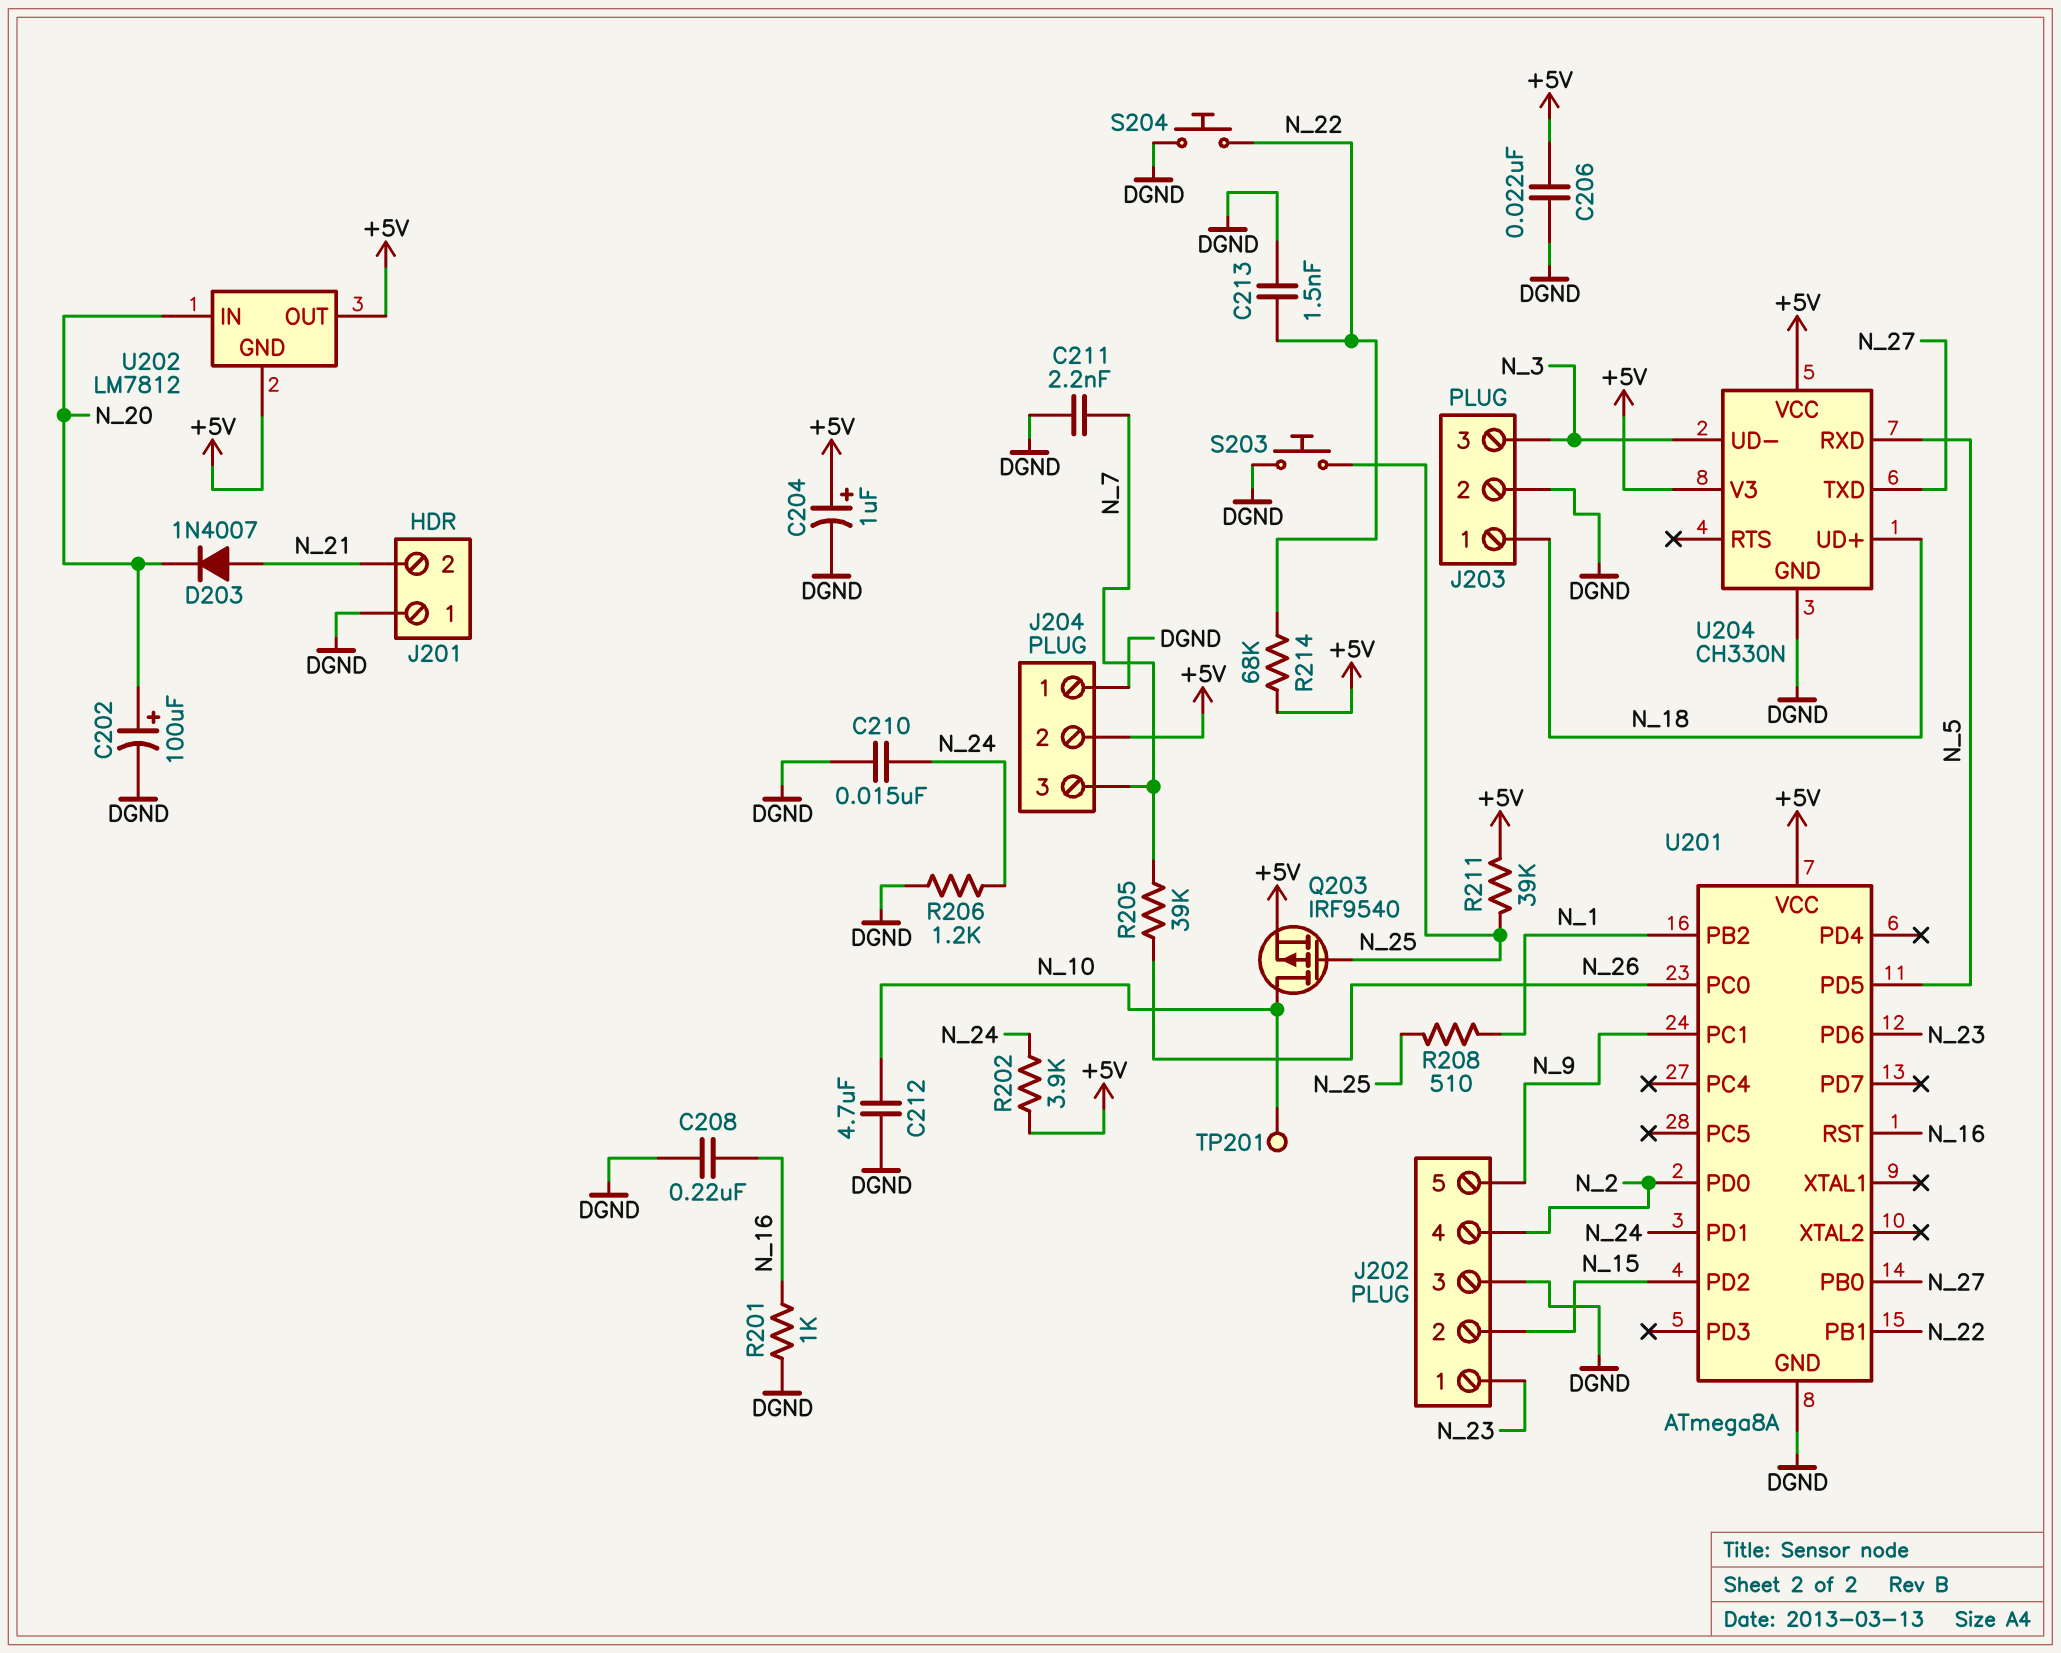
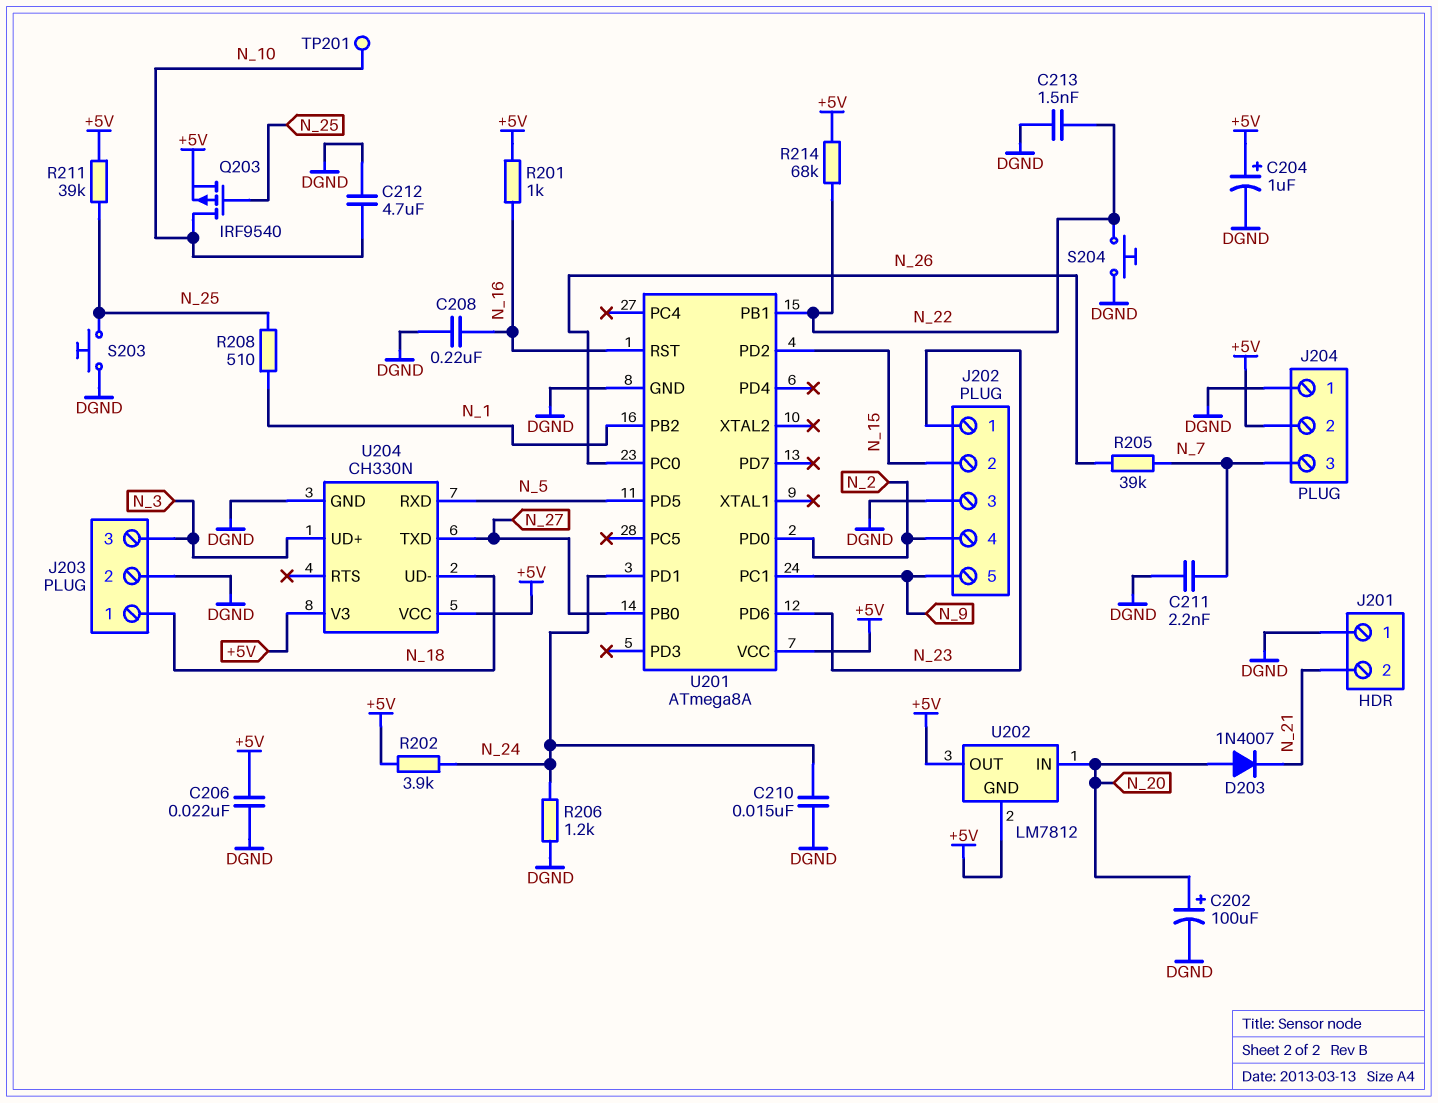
D203: diode 1N4007 (A N_21, K N_20) -> diode 1N4007 (A N_20, K N_21)
R201: 1k (DGND, N_16) -> 1k (+5V, N_16)
U204 pin UD+: N_18 -> N_3
U204 pin UD-: N_3 -> N_18

